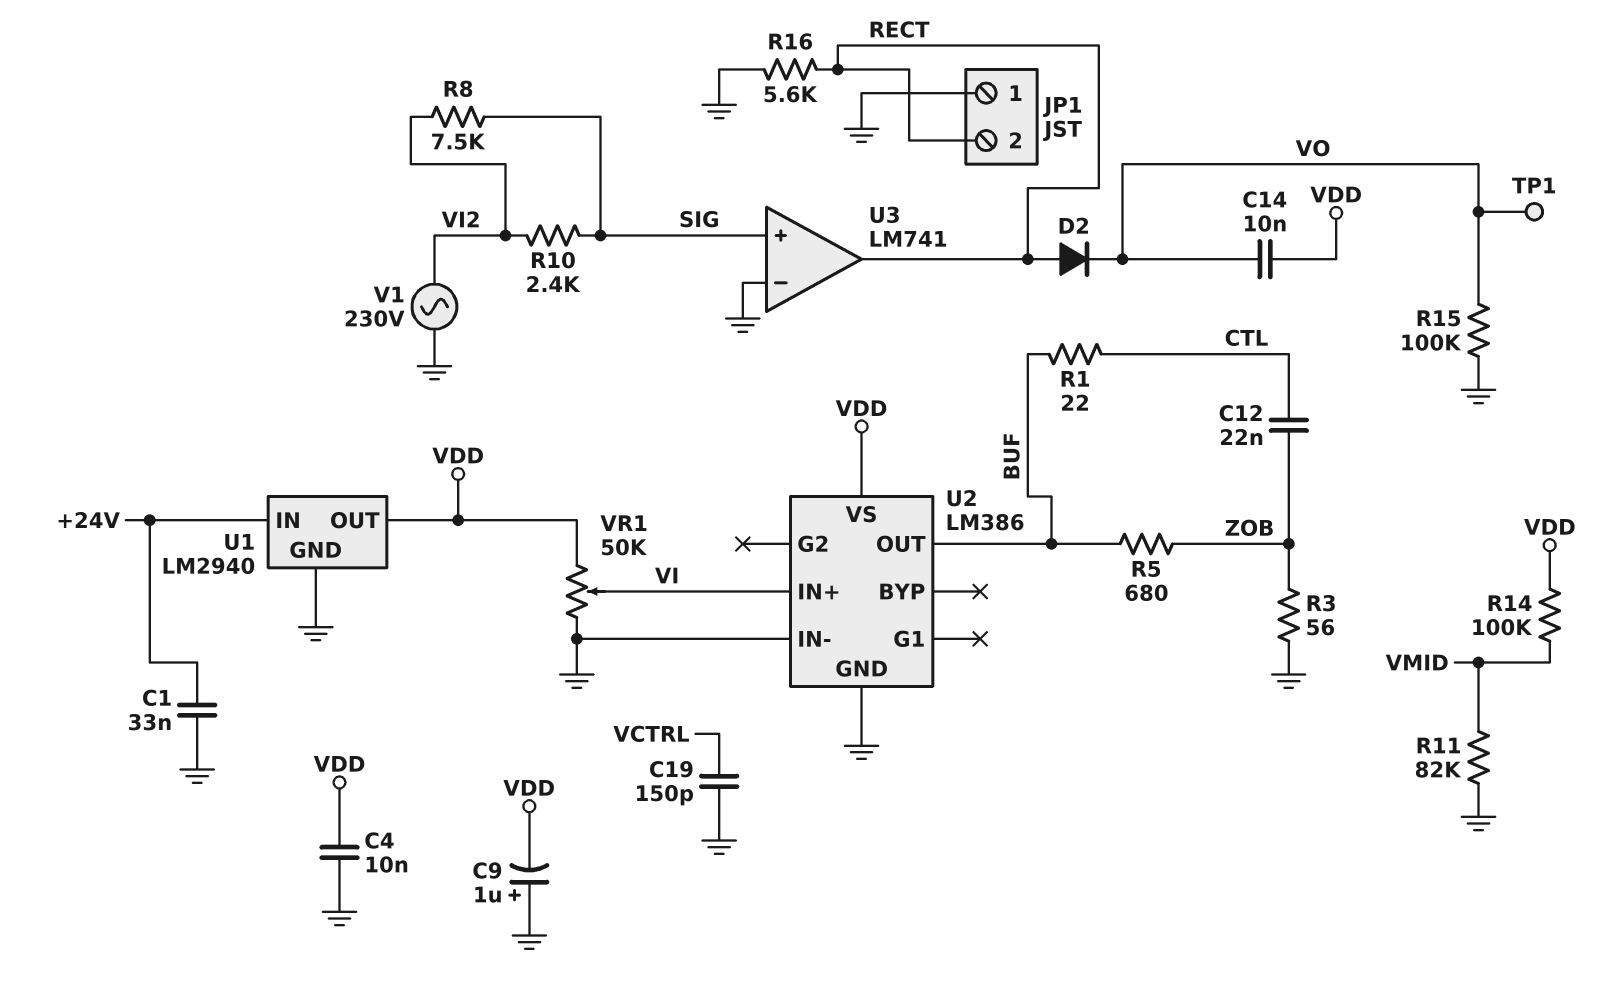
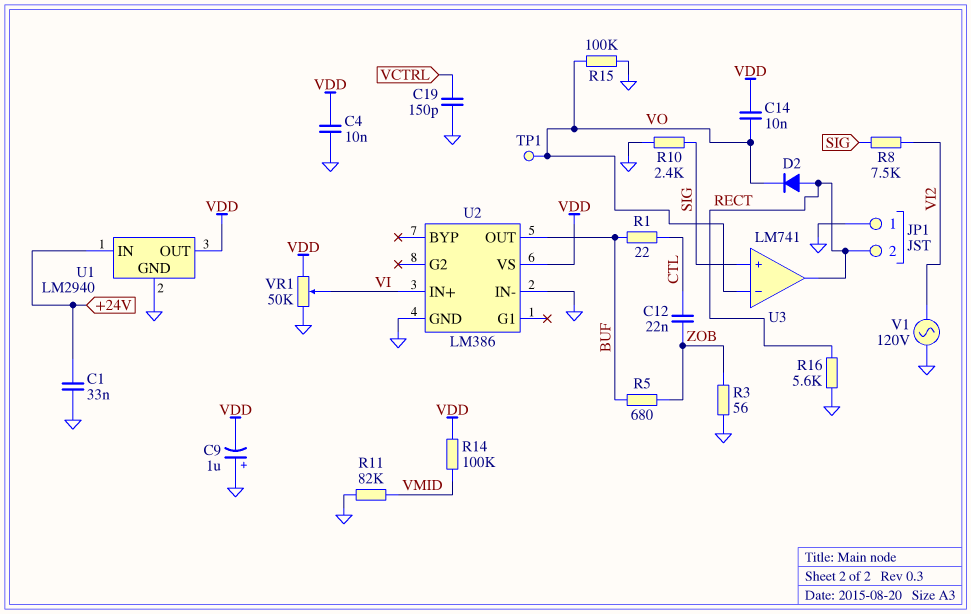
R10: 2.4k (SIG, VI2) -> 2.4k (GND, SIG)
U3 pin in-: GND -> VO
V1: AC 230V (GND, VI2) -> AC 120V (GND, VI2)

